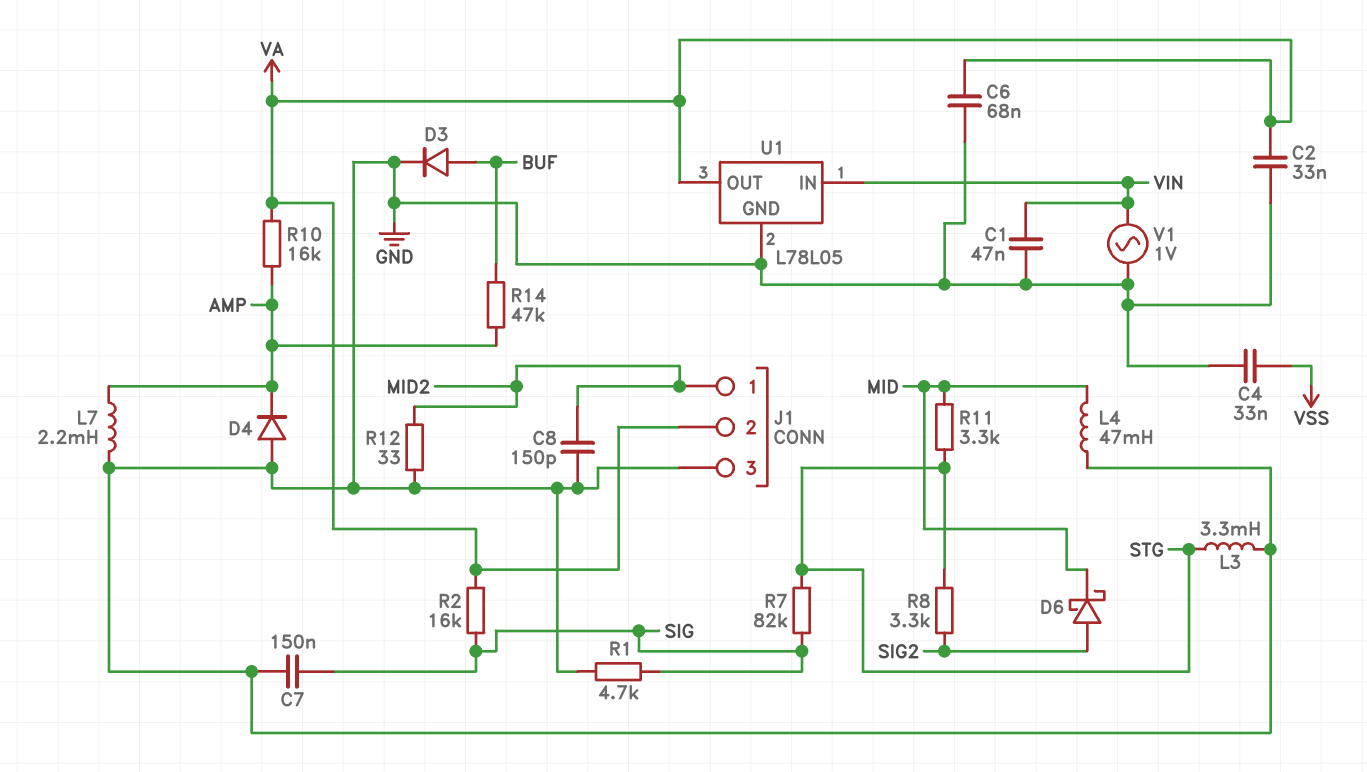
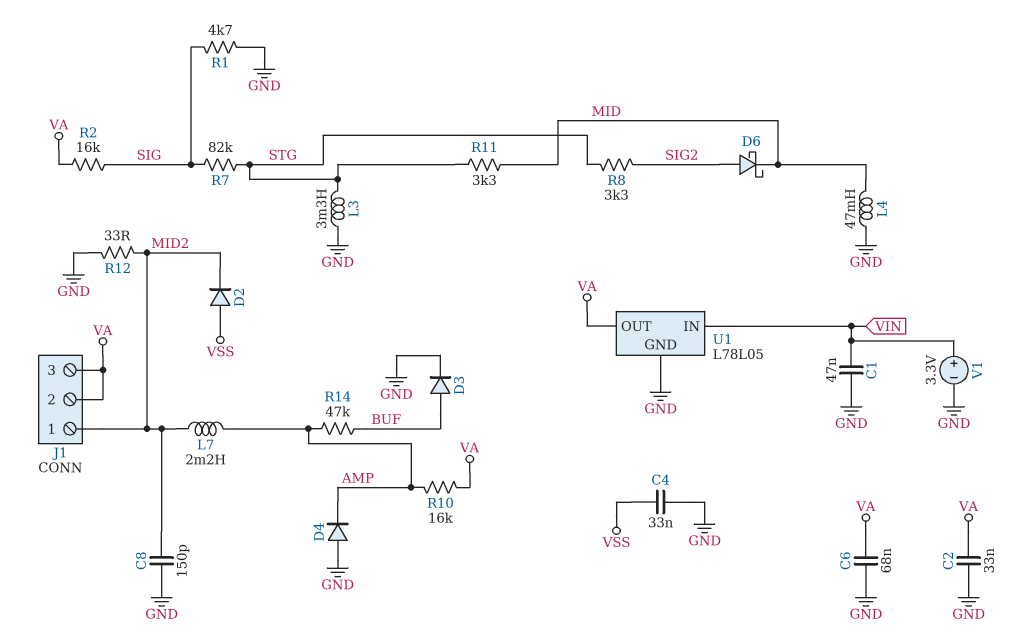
C7: 150nF (GND, SIG) -> none
D2: none -> diode (A VSS, K MID2)
J1 pin 3: GND -> VA
L7: 2.2mH (AMP, GND) -> 2.2mH (AMP, MID2)
V1: AC 1V (GND, VIN) -> 3.3V (plus VIN, minus GND)

